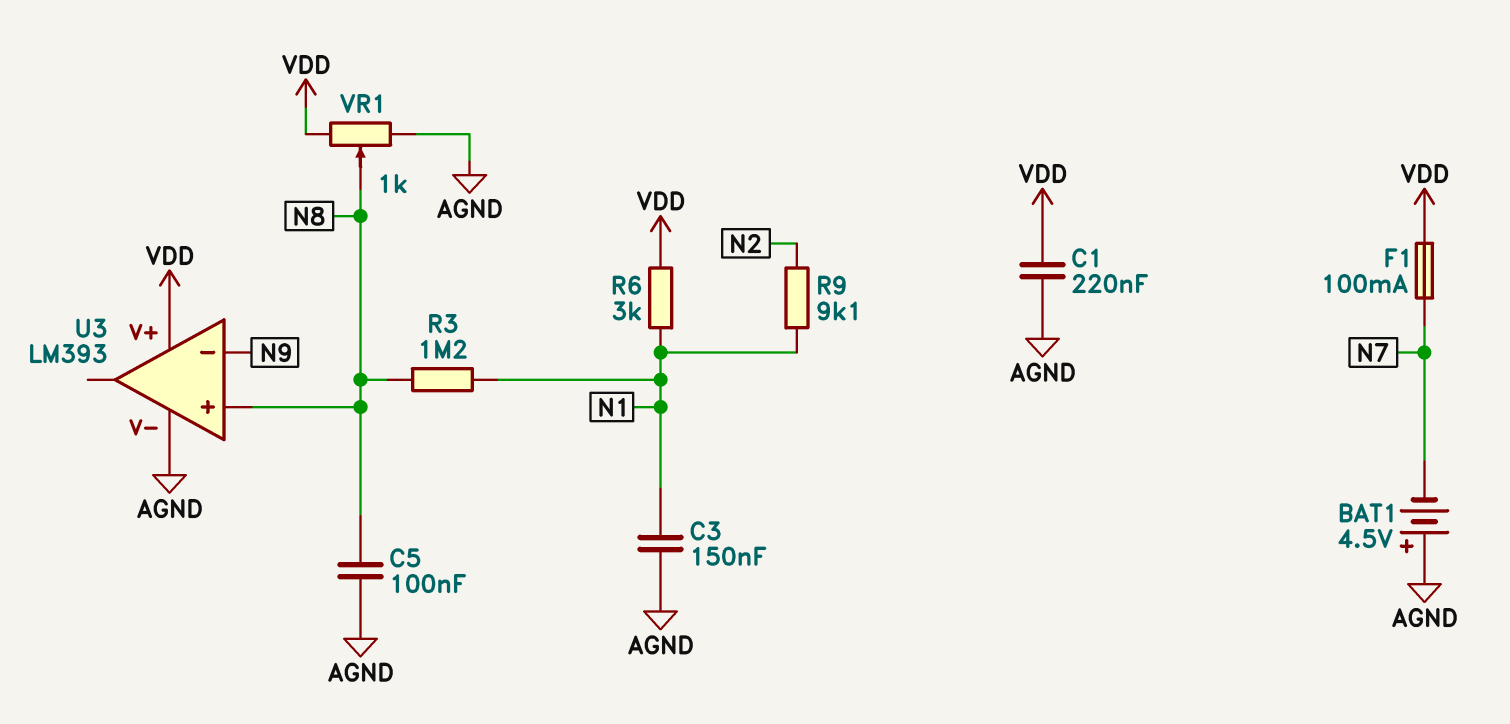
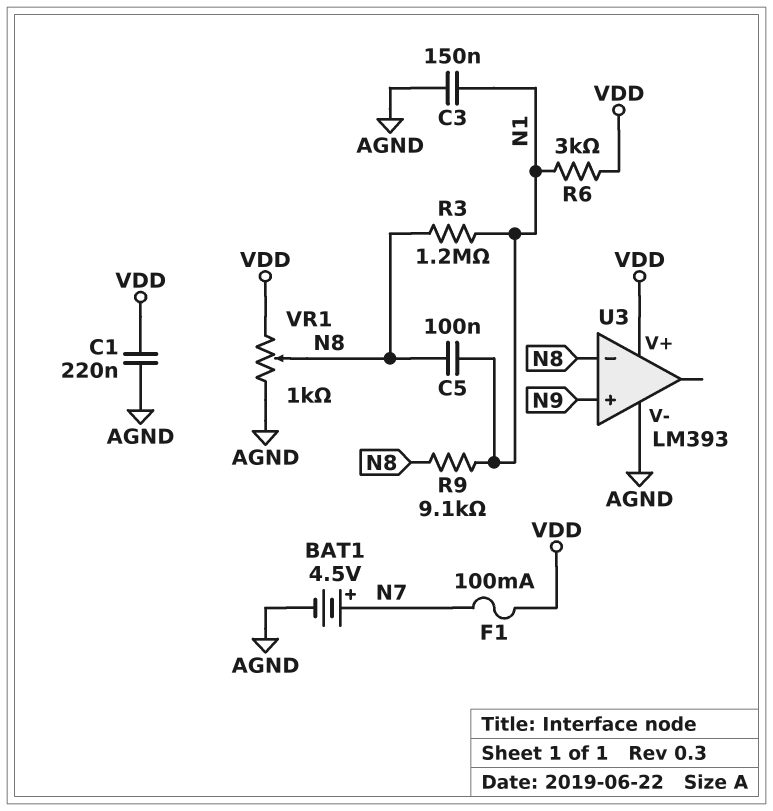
BAT1: 4.5V (plus AGND, minus N7) -> 4.5V (plus N7, minus AGND)
C5: 100nF (AGND, N8) -> 100nF (N1, N8)
R9: 9.1k (N1, N2) -> 9.1k (N1, N8)
U3 pin in+: N8 -> N9
U3 pin in-: N9 -> N8

